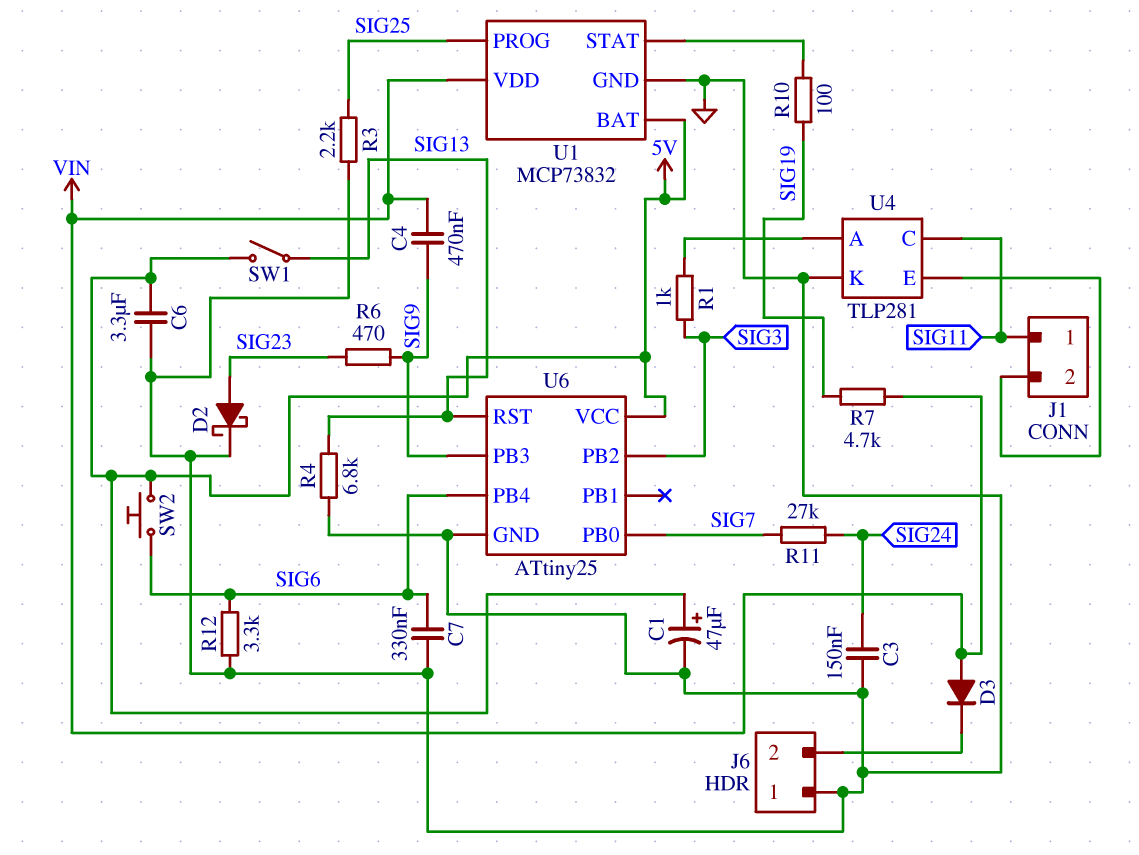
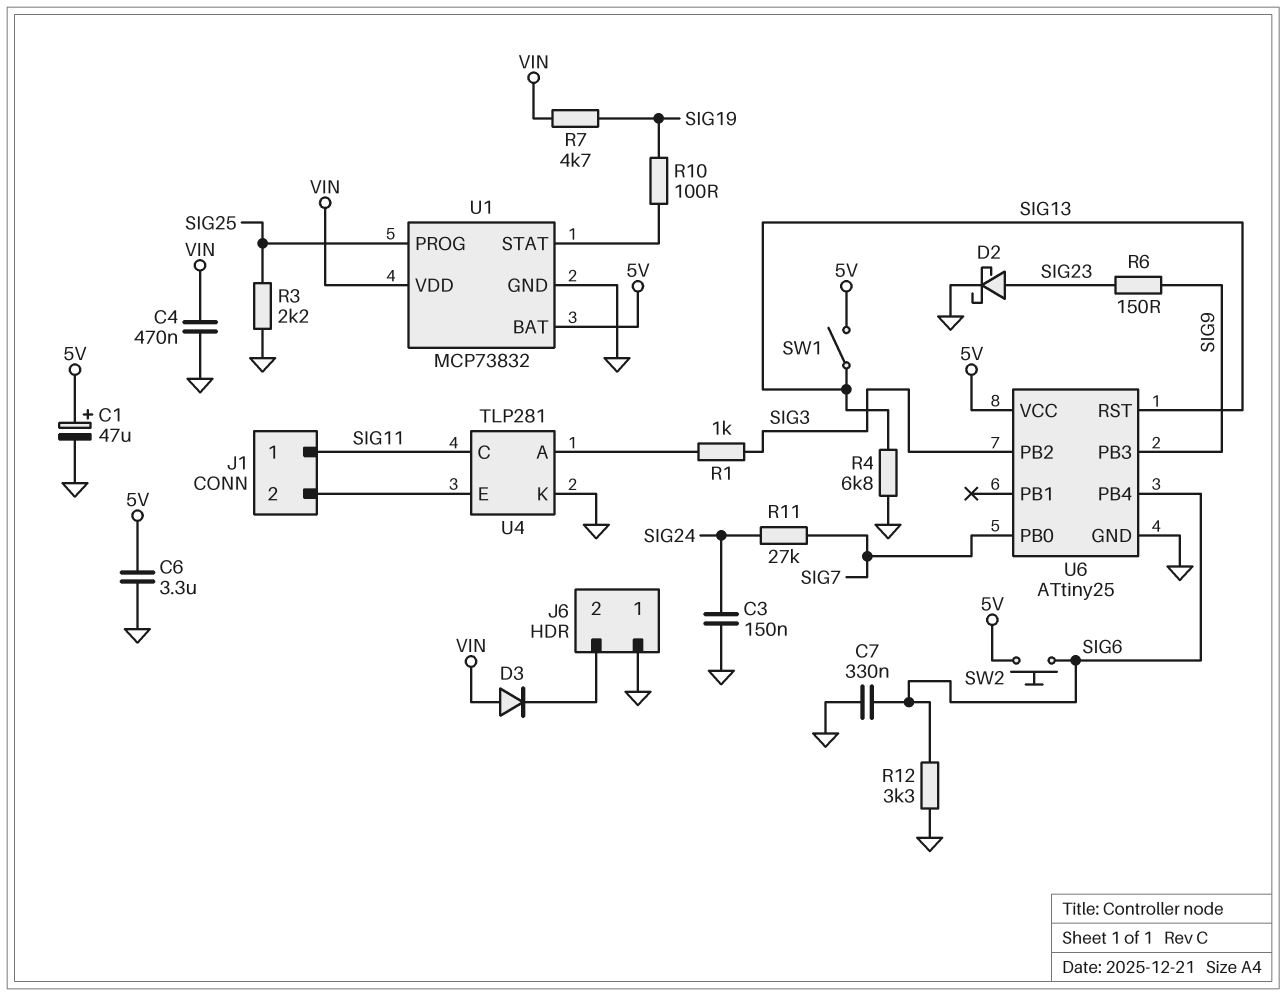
C4: 470nF (SIG9, VIN) -> 470nF (GND, VIN)
R6: 470 (SIG9, SIG23) -> 150 (SIG9, SIG23)

